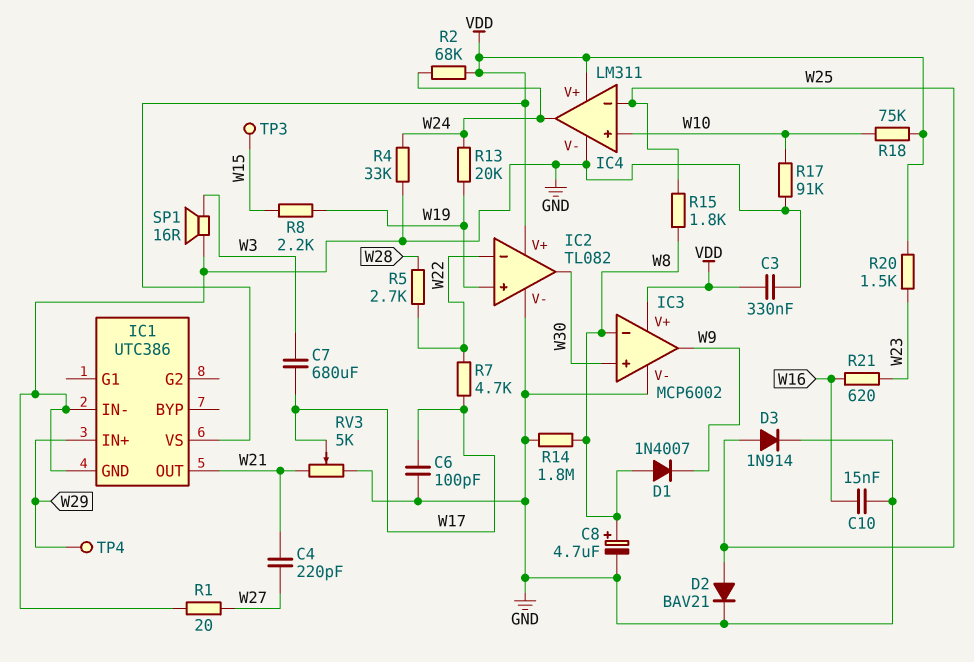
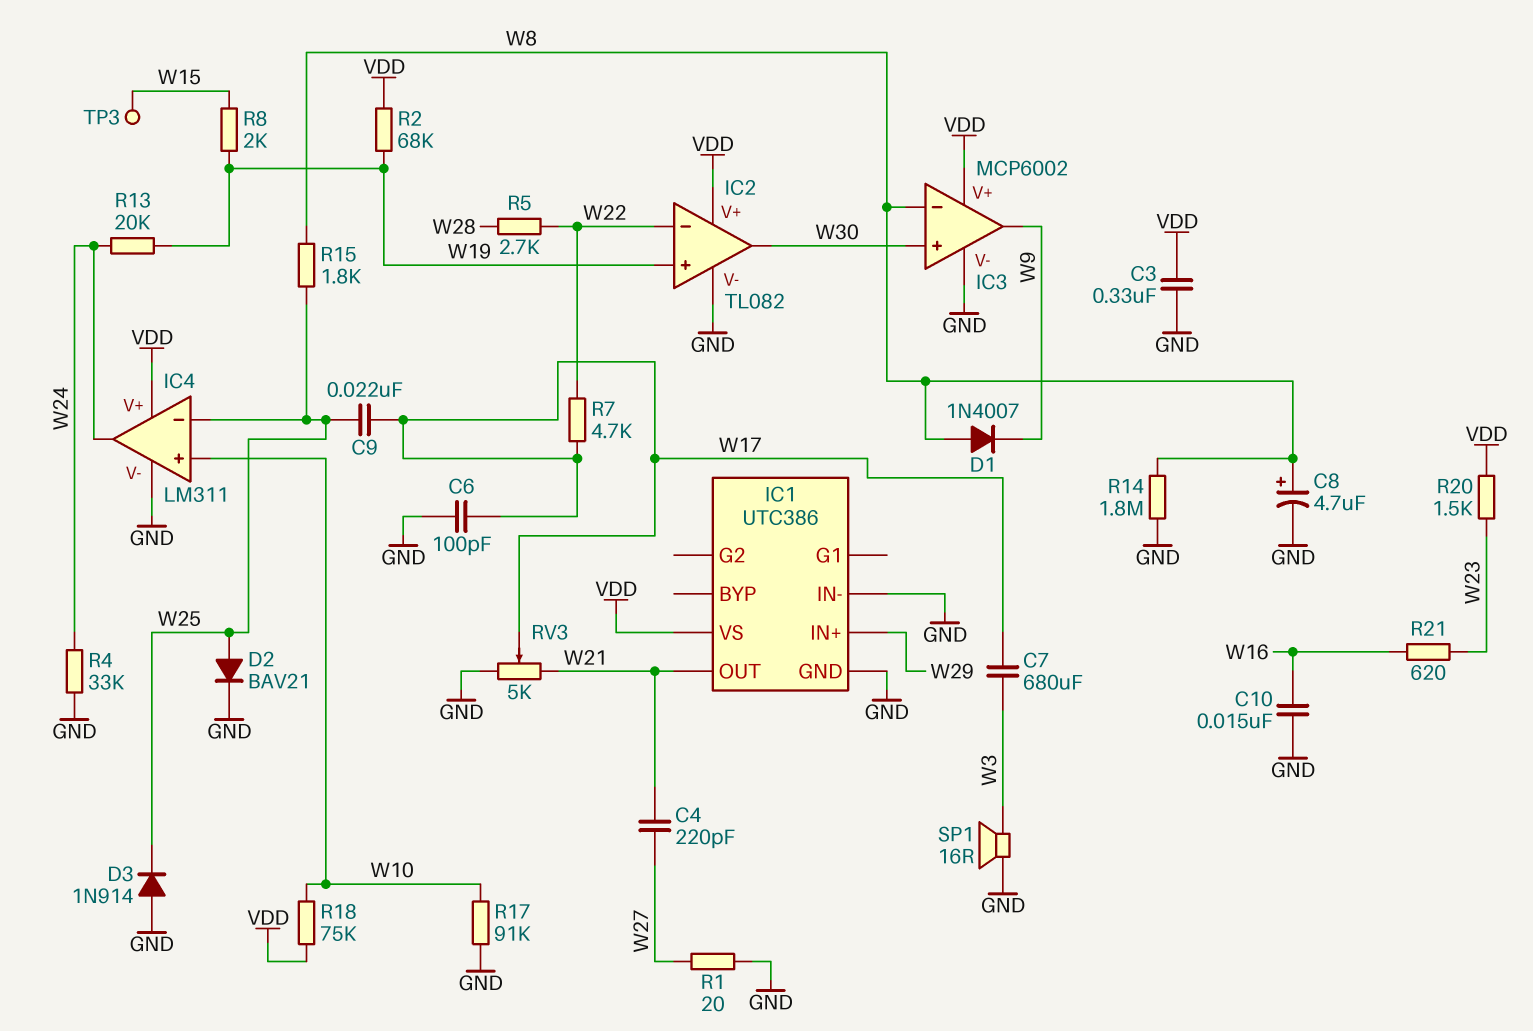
C9: none -> 22nF (W17, W25)
D3: diode 1N914 (A W25, K GND) -> diode 1N914 (A GND, K W25)
R2: 68k (VDD, W24) -> 68k (VDD, W19)
R8: 2.2k (W15, W19) -> 2k (W15, W19)
TP4: test point (W29) -> none

